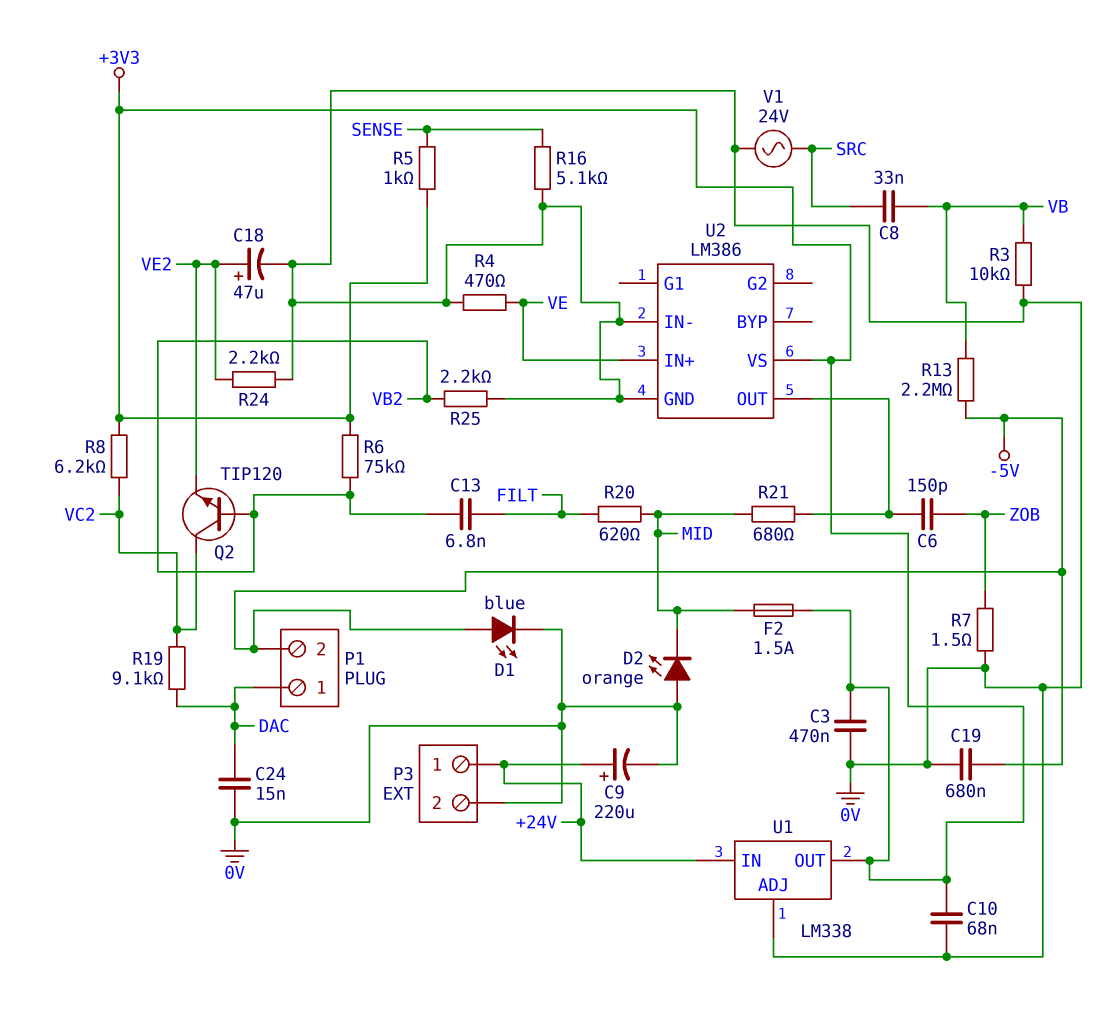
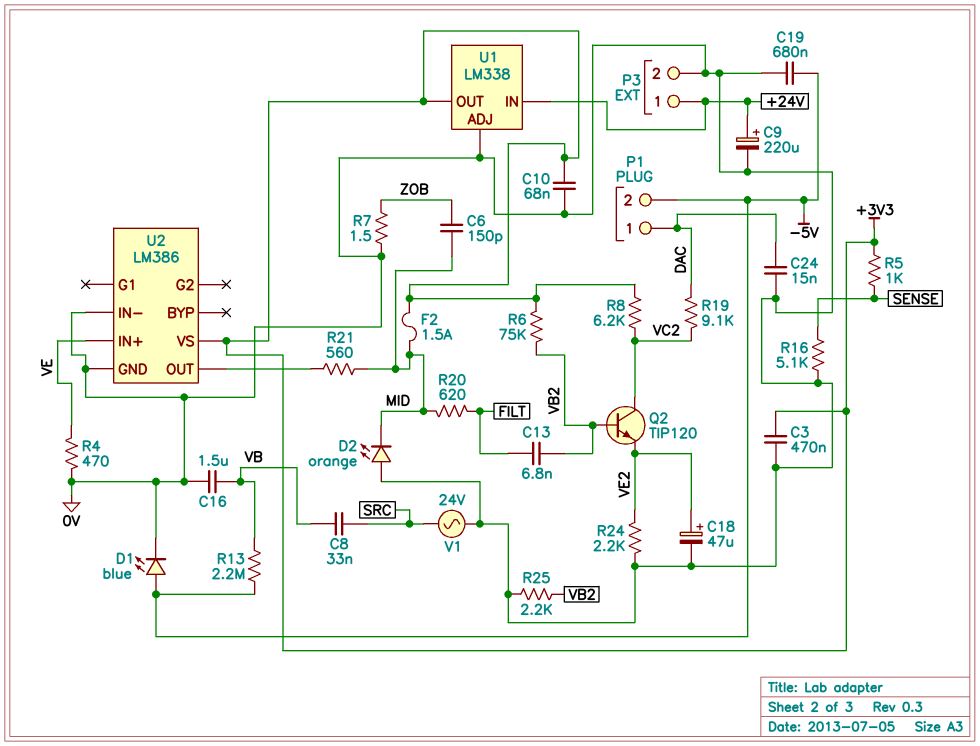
C6: 150pF (U2/OUT, ZOB) -> 150pF (MID, ZOB)
C16: none -> 1.5uF (0V, VB)
R3: 10k (0V, VB) -> none
R21: 680 (MID, U2/OUT) -> 560 (MID, U2/OUT)

